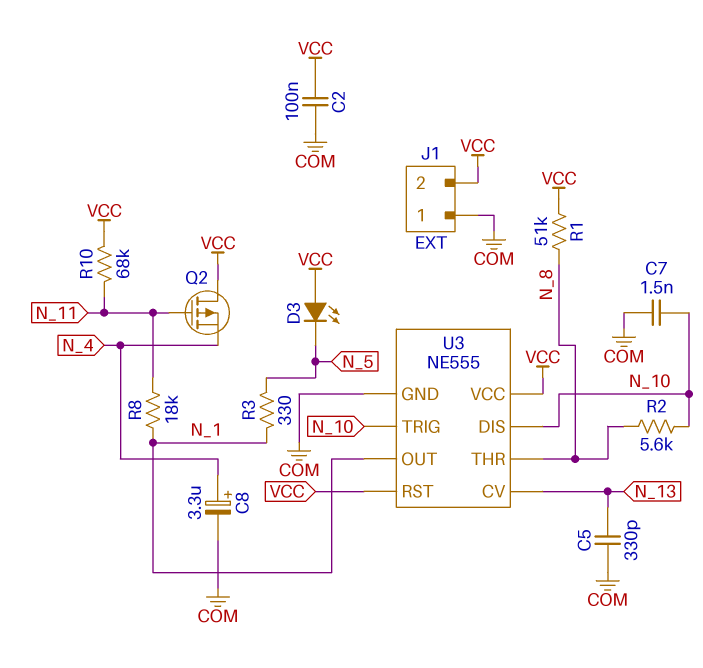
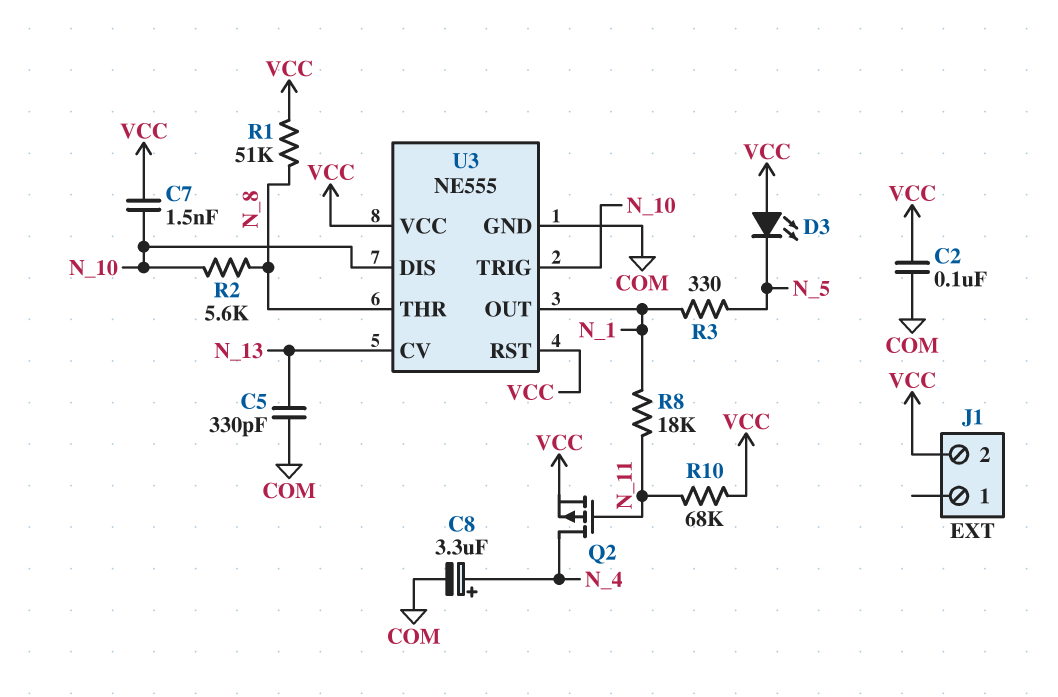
C7: 1.5nF (COM, N_10) -> 1.5nF (N_10, VCC)
J1 pin 1: COM -> none
Q2: PMOS (G N_11, D VCC, S N_4) -> PMOS (G N_11, D N_4, S VCC)

